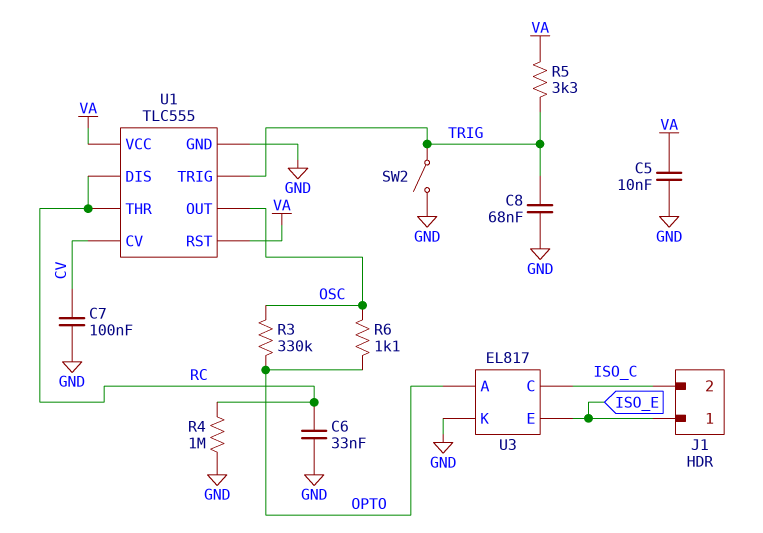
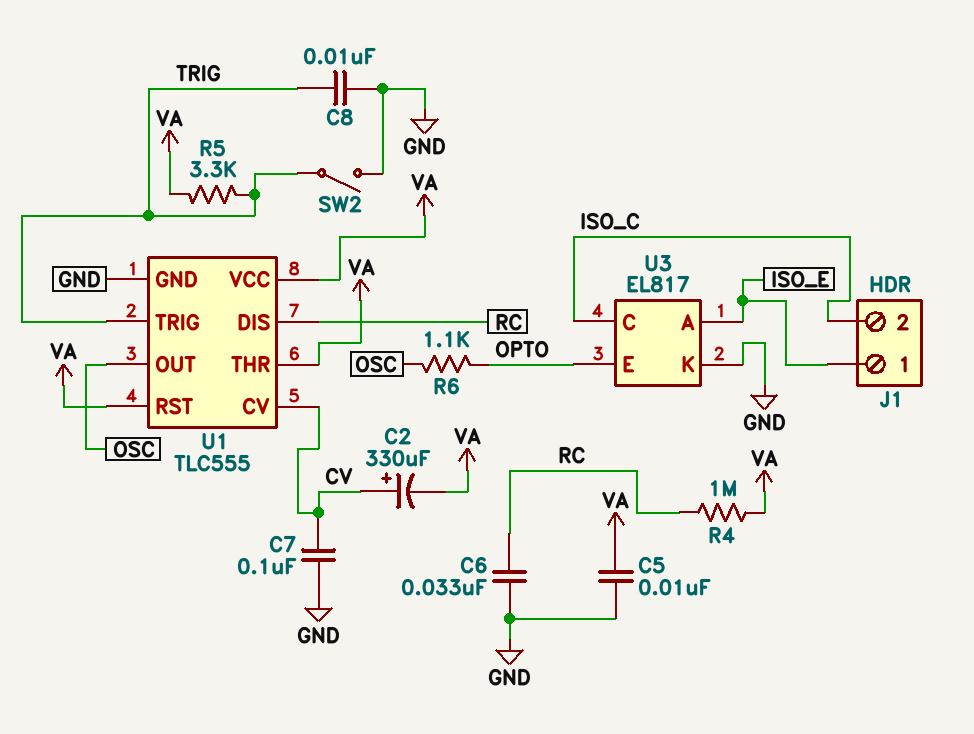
C2: none -> 330uF (plus CV, minus VA)
C8: 68nF (GND, TRIG) -> 10nF (GND, TRIG)
R3: 330k (OPTO, OSC) -> none
R4: 1M (GND, RC) -> 1M (RC, VA)
U1 pin THR: RC -> VA
U3 pin A: OPTO -> ISO_E
U3 pin E: ISO_E -> OPTO

